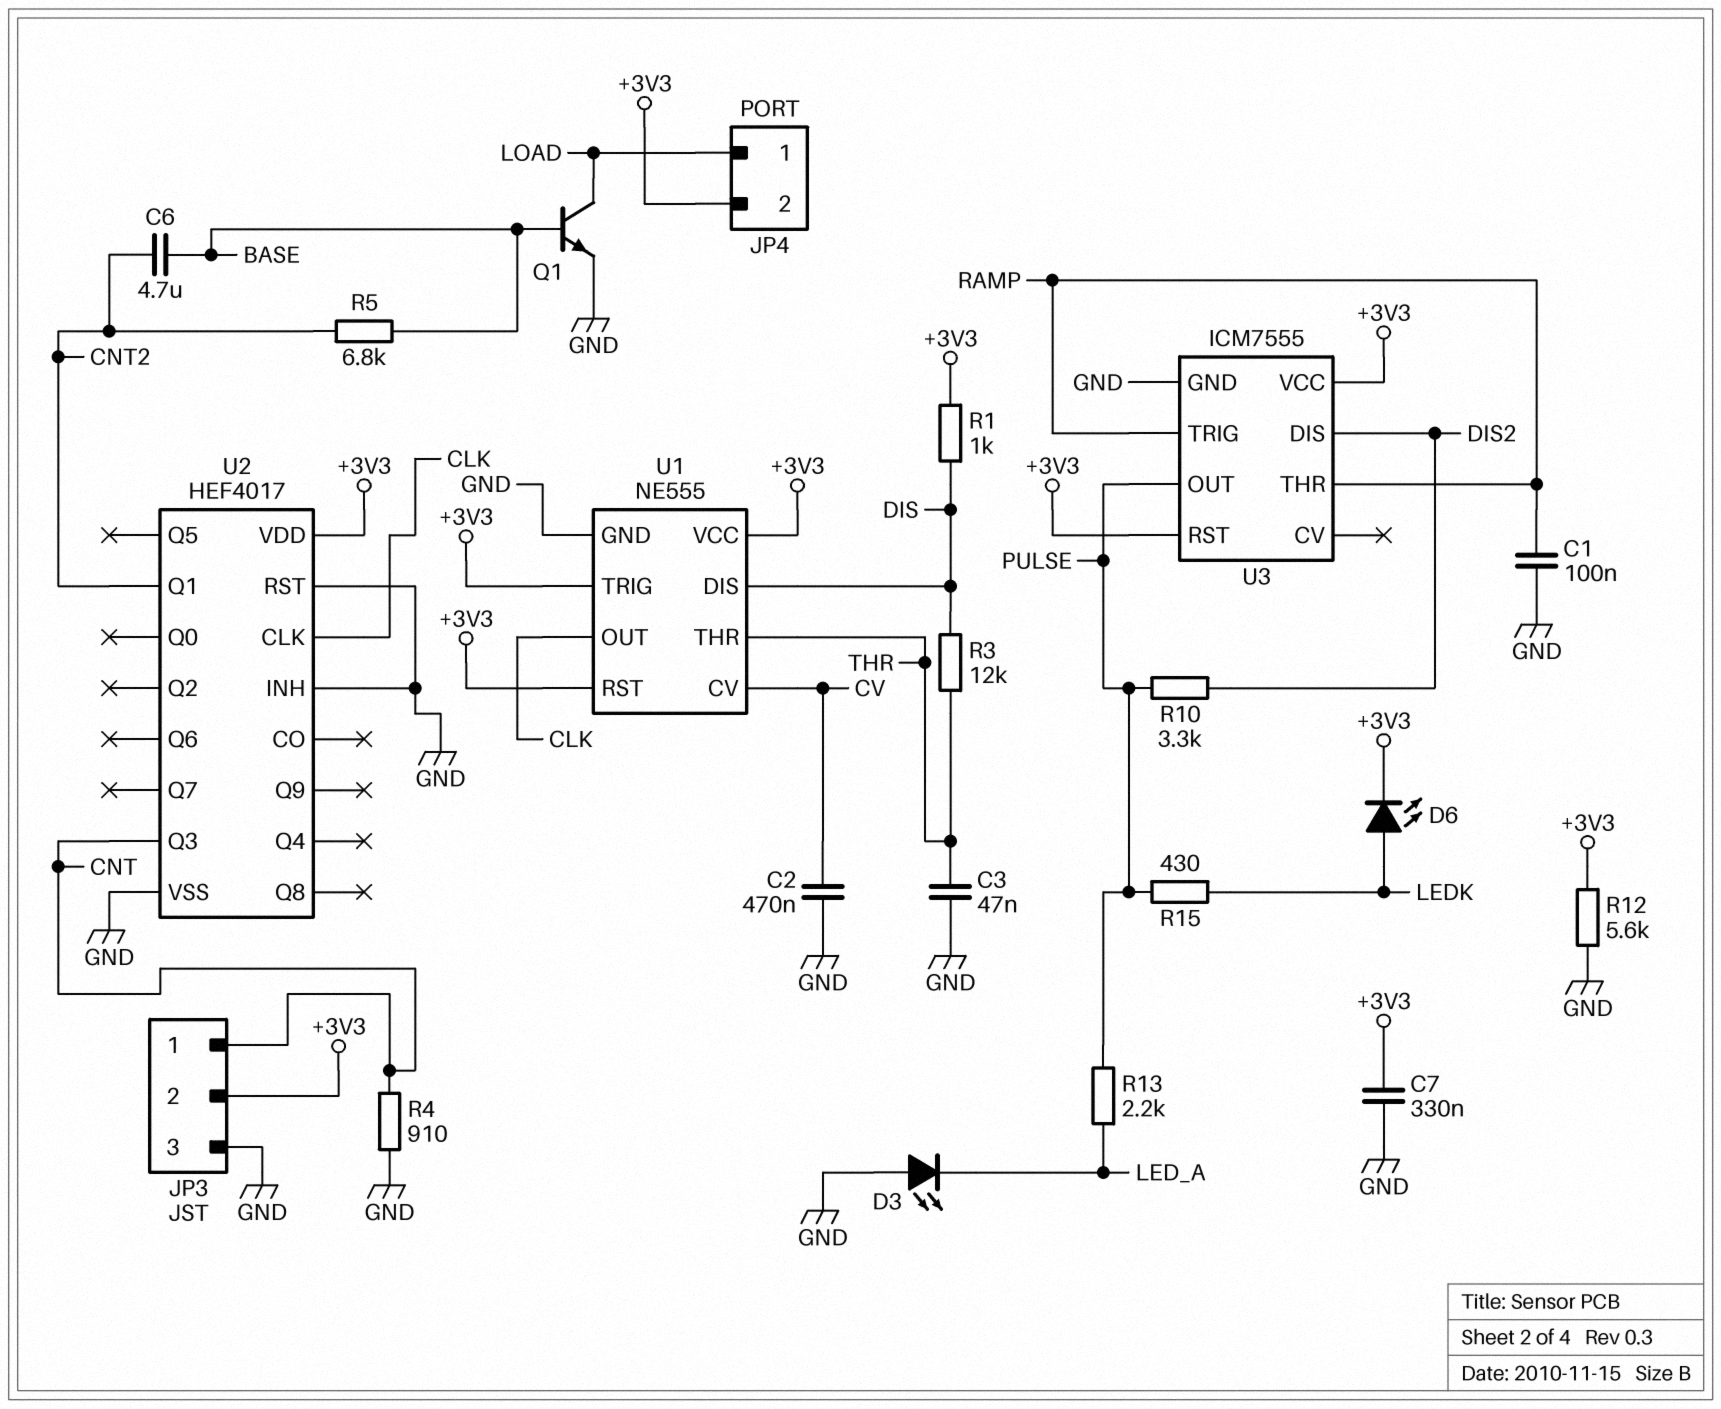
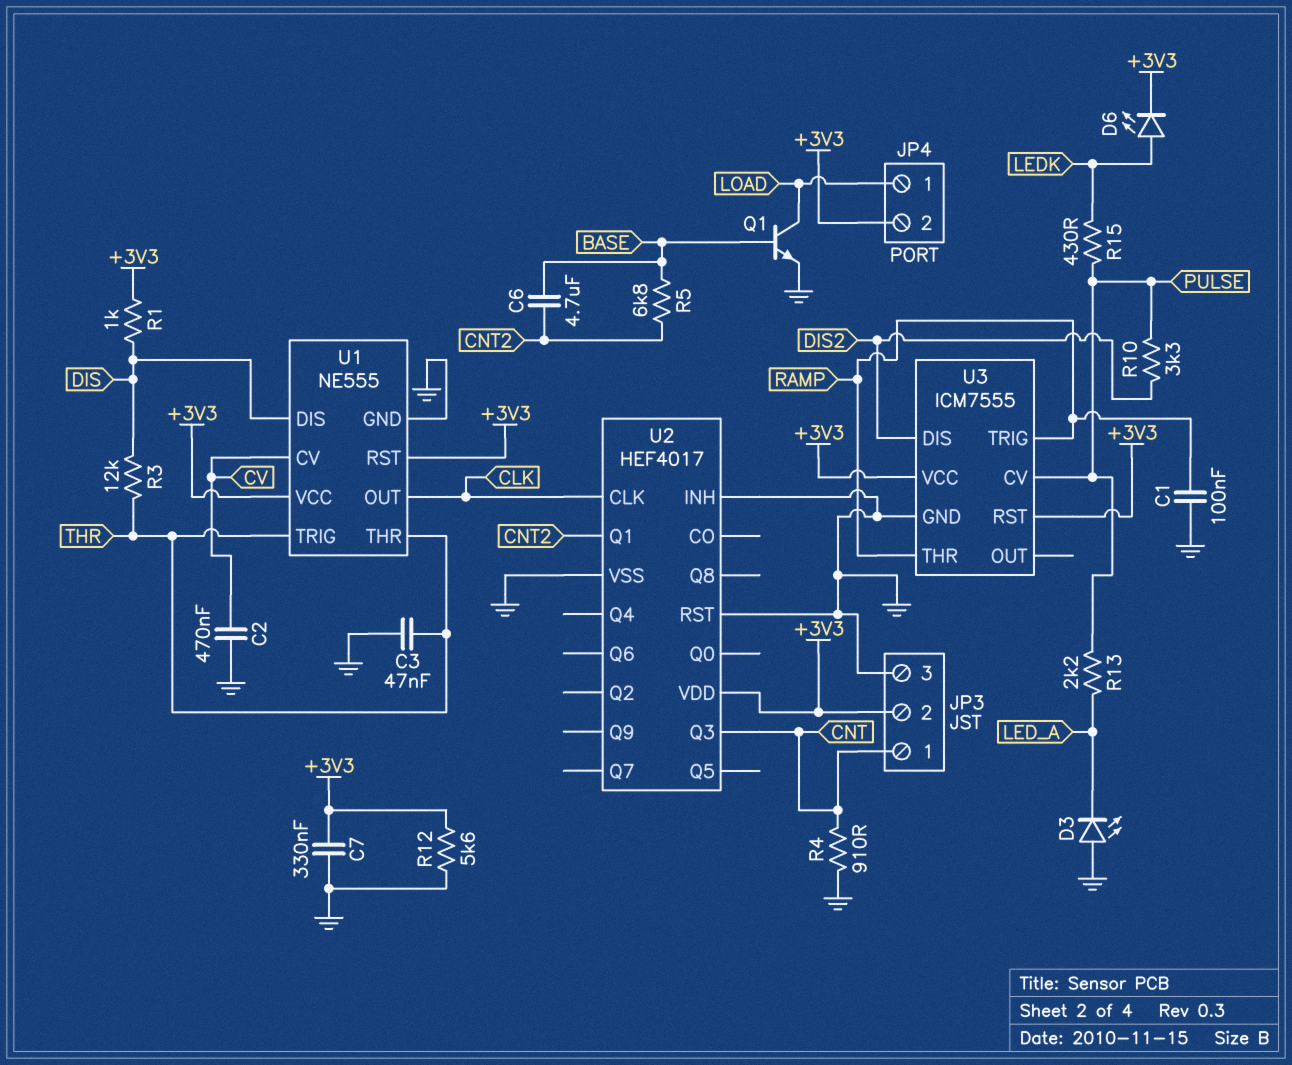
U1 pin TRIG: +3V3 -> THR
U3 pin CV: none -> PULSE
U3 pin OUT: PULSE -> none

